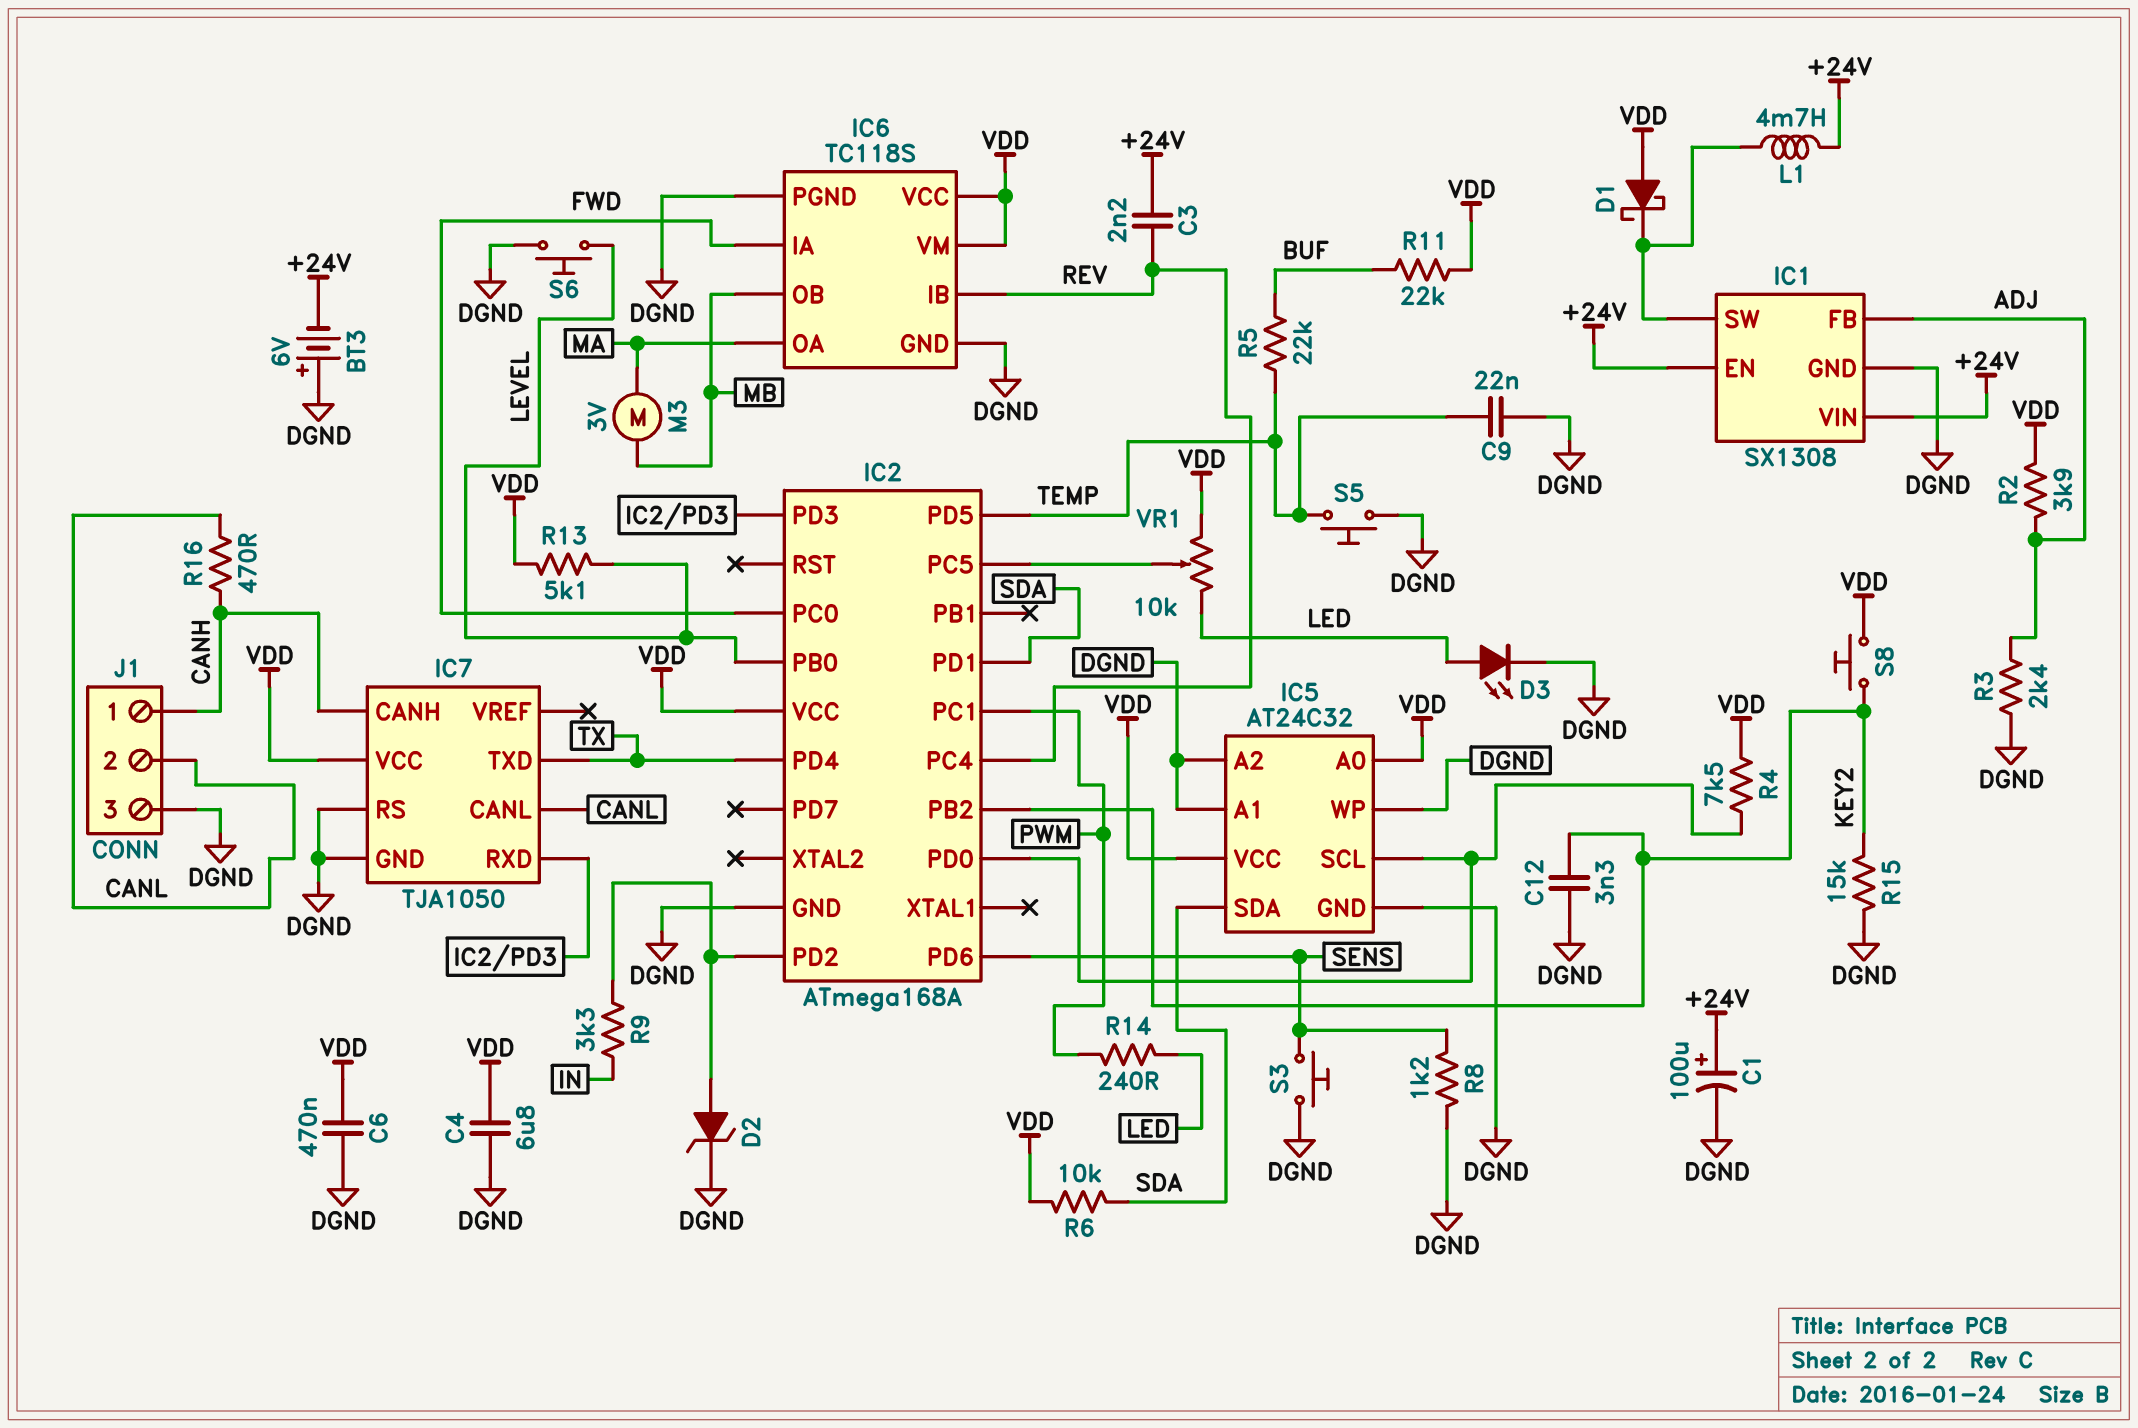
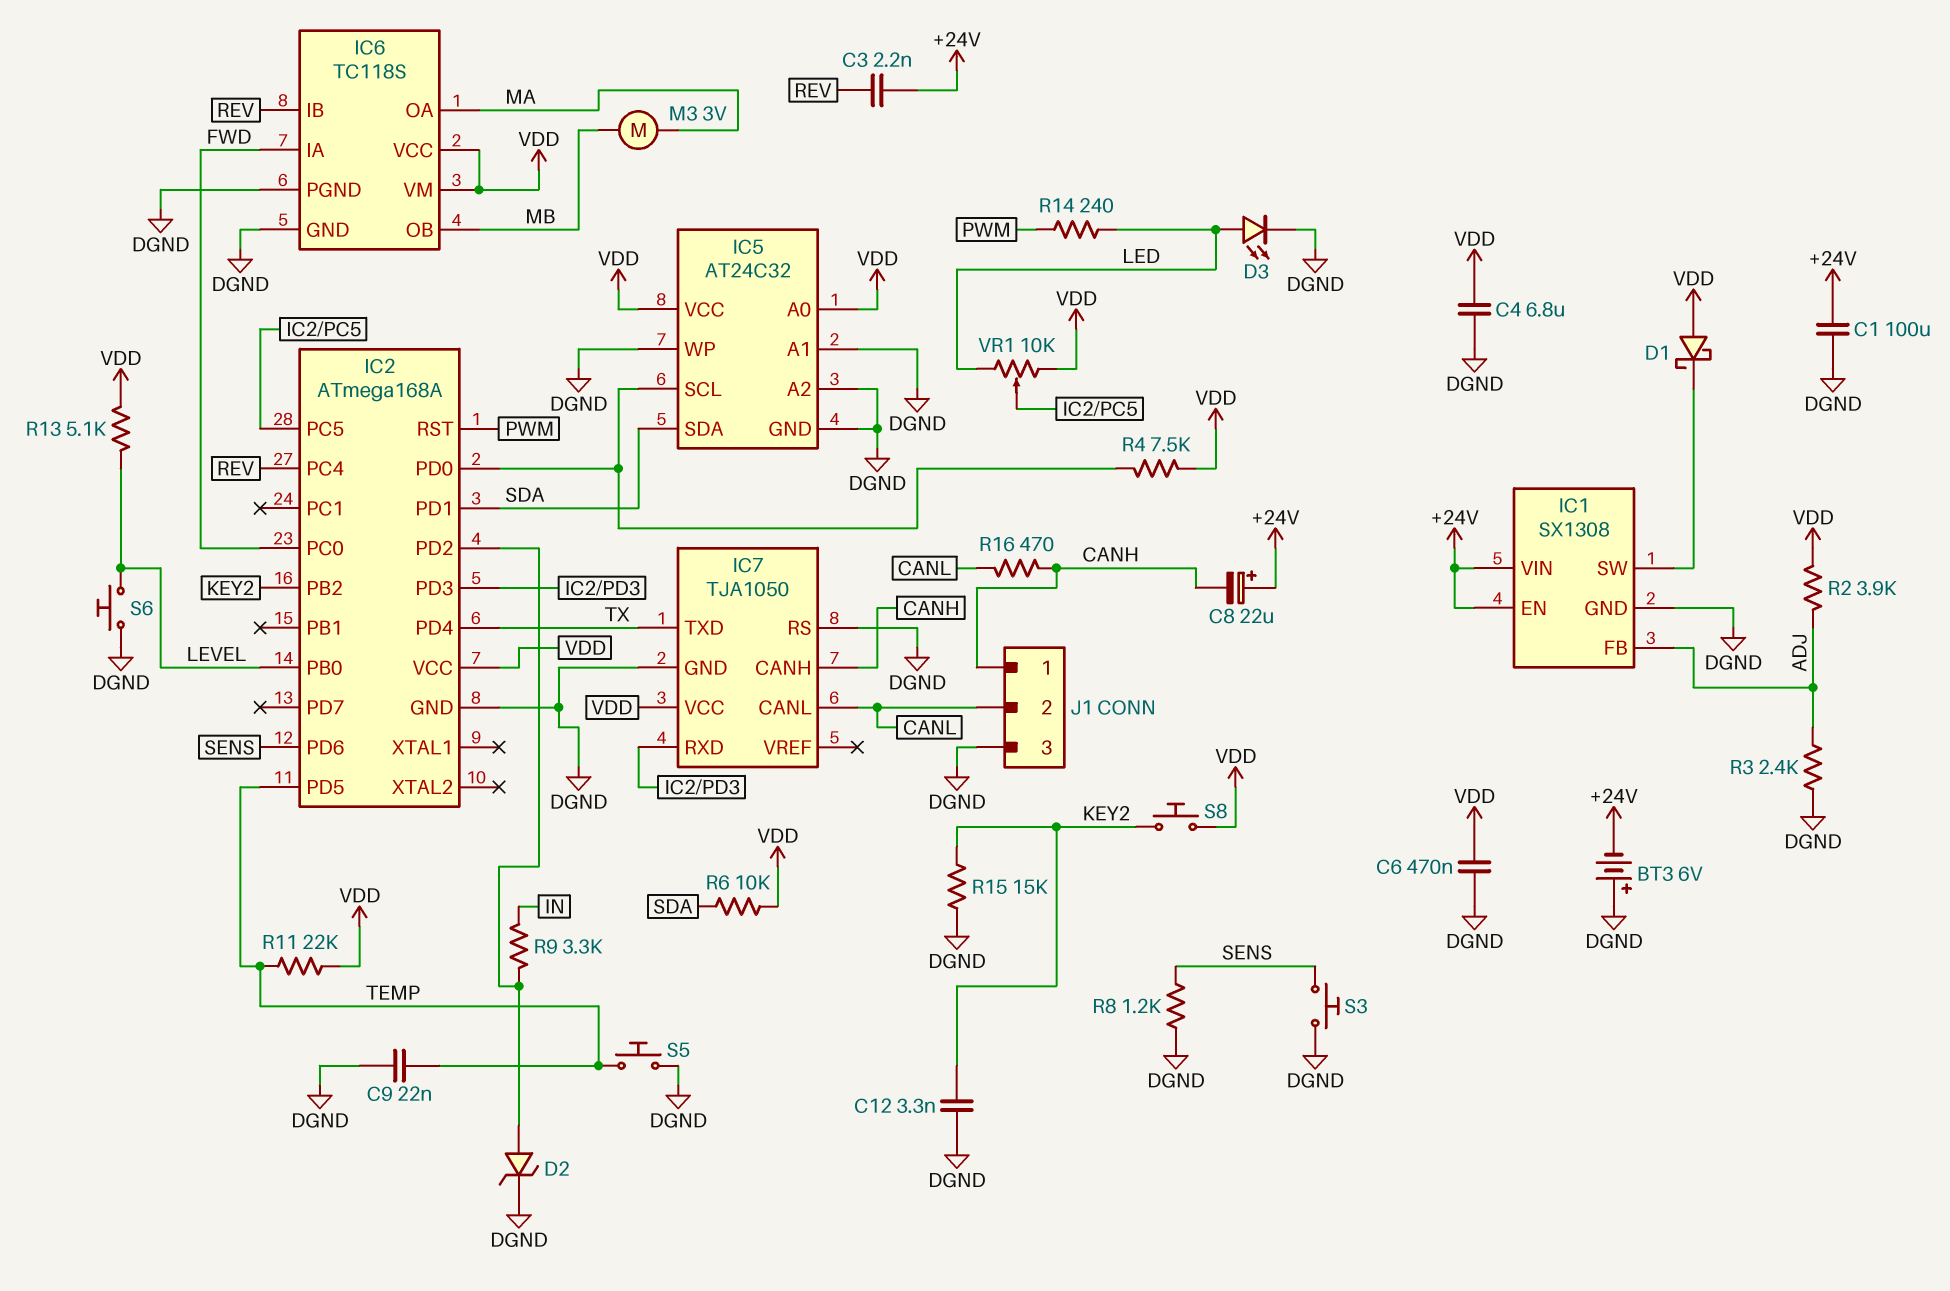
C1: 100uF (plus +24V, minus DGND) -> 100uF (+24V, DGND)
C8: none -> 22uF (plus +24V, minus CANH)
IC2 pin PC1: PWM -> none
IC2 pin RST: none -> PWM
L1: 4.7mH (+24V, IC1/SW) -> none
R5: 22k (BUF, TEMP) -> none
R11: 22k (BUF, VDD) -> 22k (TEMP, VDD)

